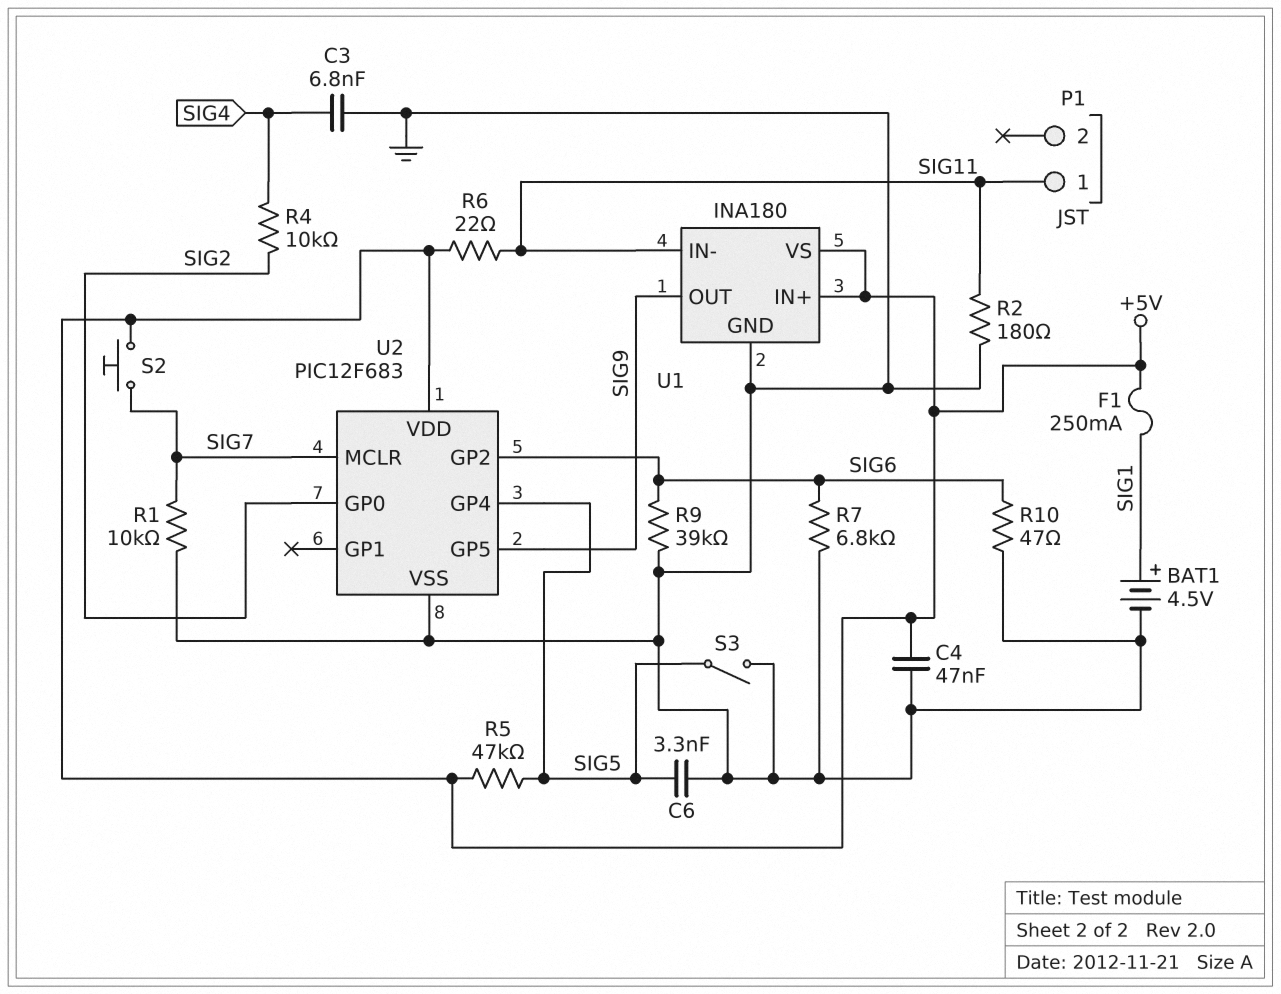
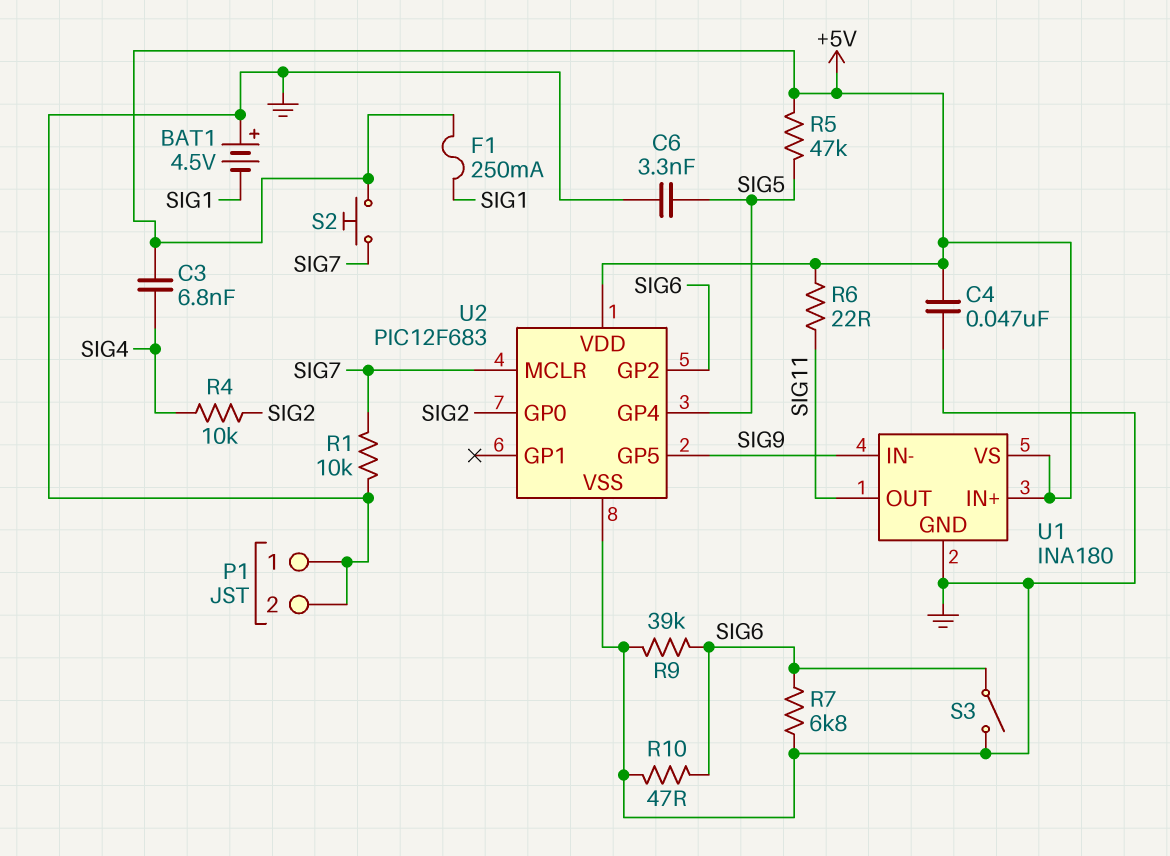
BAT1: 4.5V (plus SIG1, minus GND) -> 4.5V (plus GND, minus SIG1)
C3: 6.8nF (GND, SIG4) -> 6.8nF (+5V, SIG4)
P1 pin 1: SIG11 -> GND
P1 pin 2: none -> GND
R2: 180 (GND, SIG11) -> none
S3: switch (GND, SIG5) -> switch (GND, SIG6)
U1 pin IN-: SIG11 -> SIG9
U1 pin OUT: SIG9 -> SIG11

